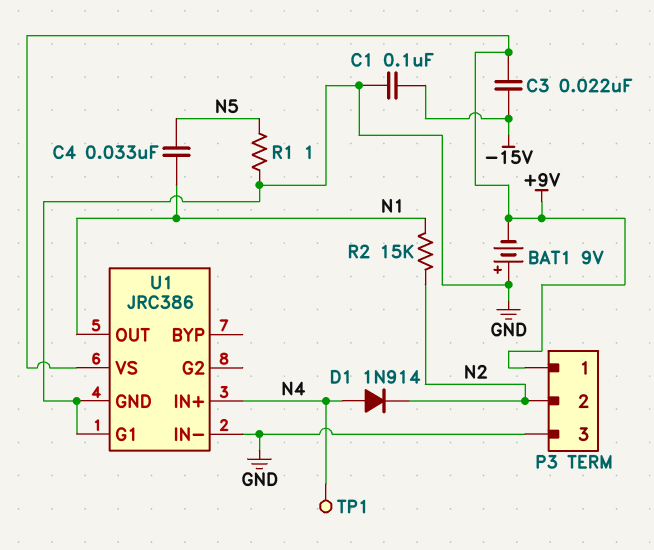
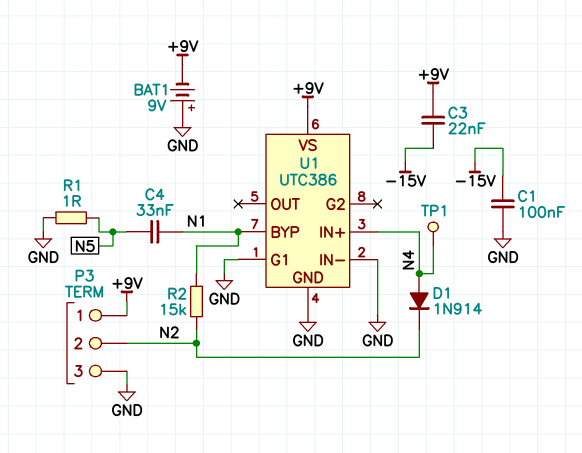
U1: JRC386 -> UTC386
U1 pin BYP: none -> N1
U1 pin OUT: N1 -> none

